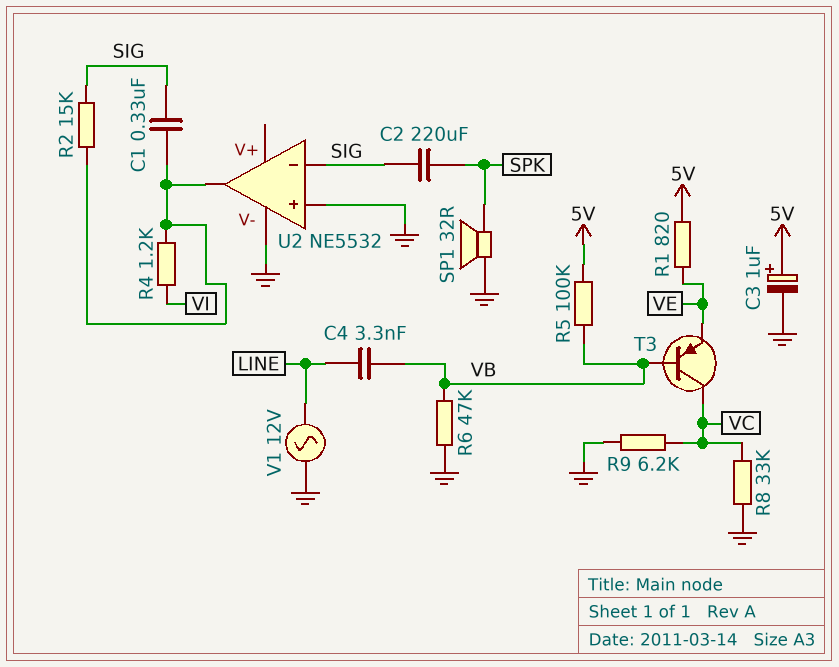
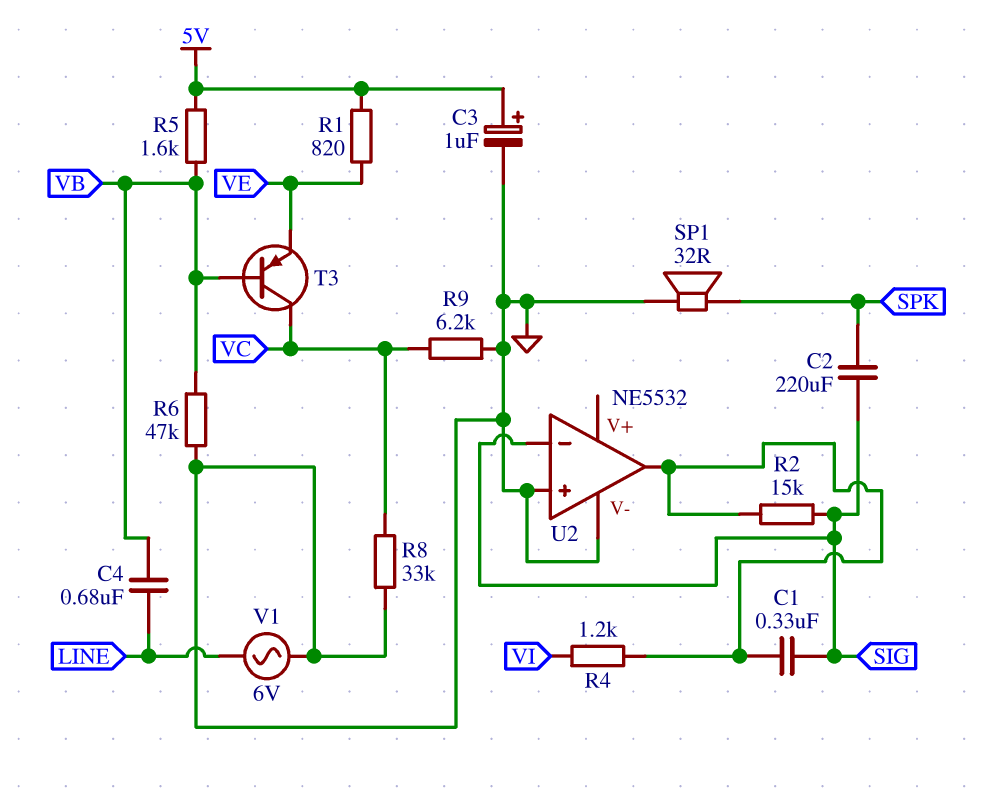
C4: 3.3nF (LINE, VB) -> 680nF (LINE, VB)
R5: 100k (5V, VB) -> 1.6k (5V, VB)
V1: AC 12V (GND, LINE) -> AC 6V (GND, LINE)

